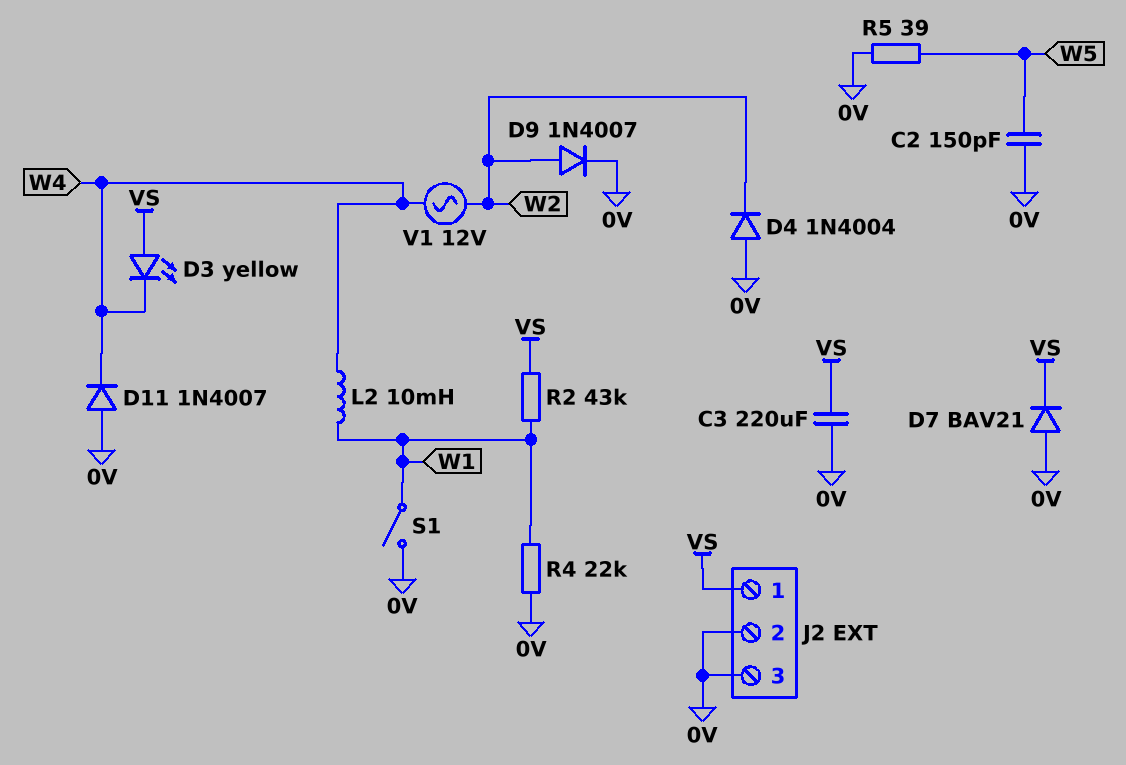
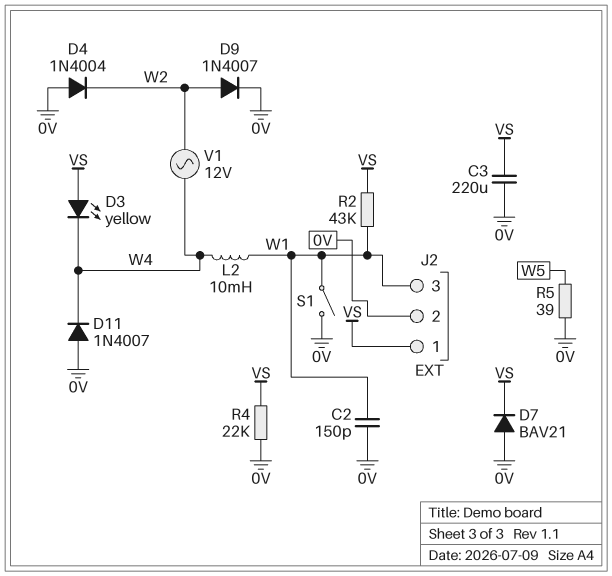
C2: 150pF (0V, W5) -> 150pF (0V, W1)
J2 pin 3: 0V -> W1
R4: 22k (0V, W1) -> 22k (0V, VS)

